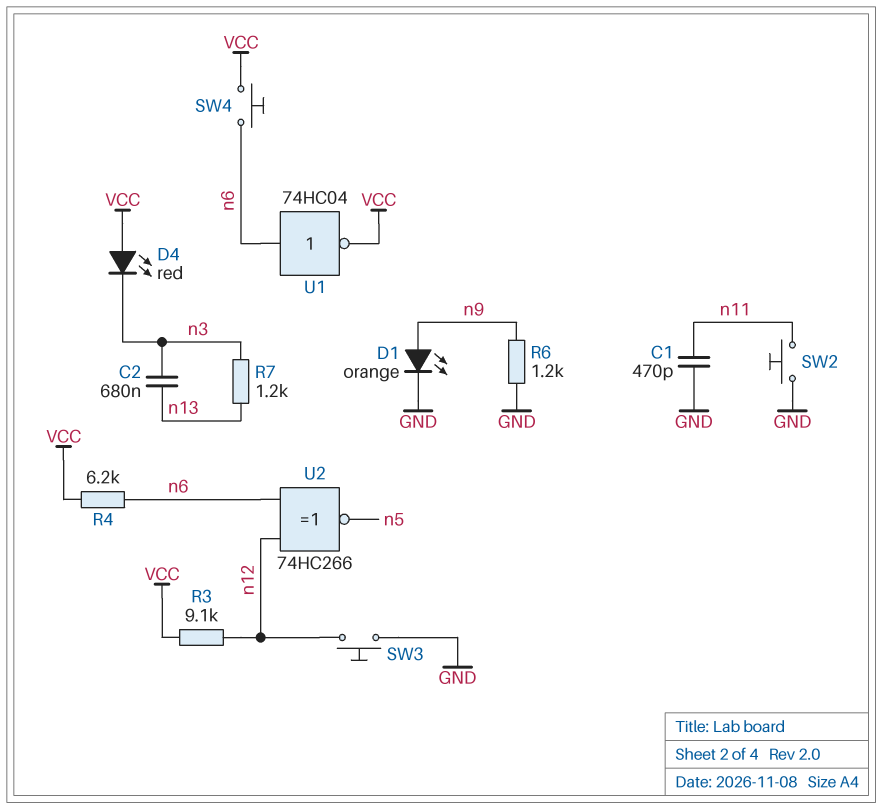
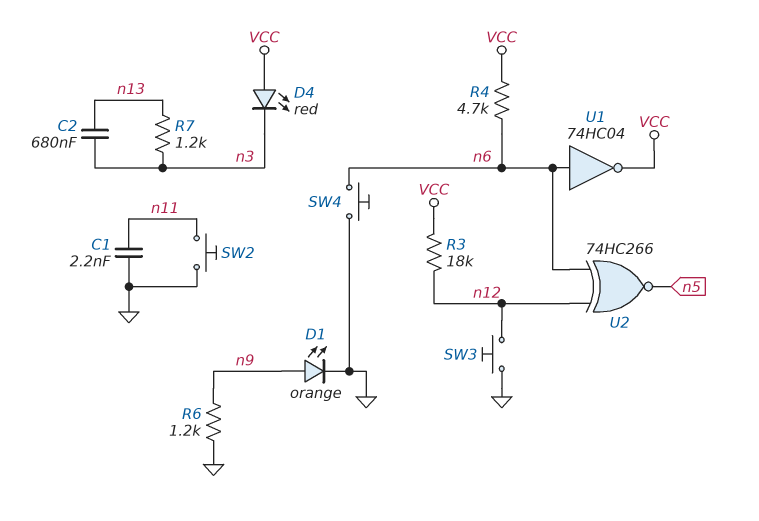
C1: 470pF (GND, n11) -> 2.2nF (GND, n11)
R3: 9.1k (VCC, n12) -> 18k (VCC, n12)
R4: 6.2k (VCC, n6) -> 4.7k (VCC, n6)
SW4: button (VCC, n6) -> button (GND, n6)

